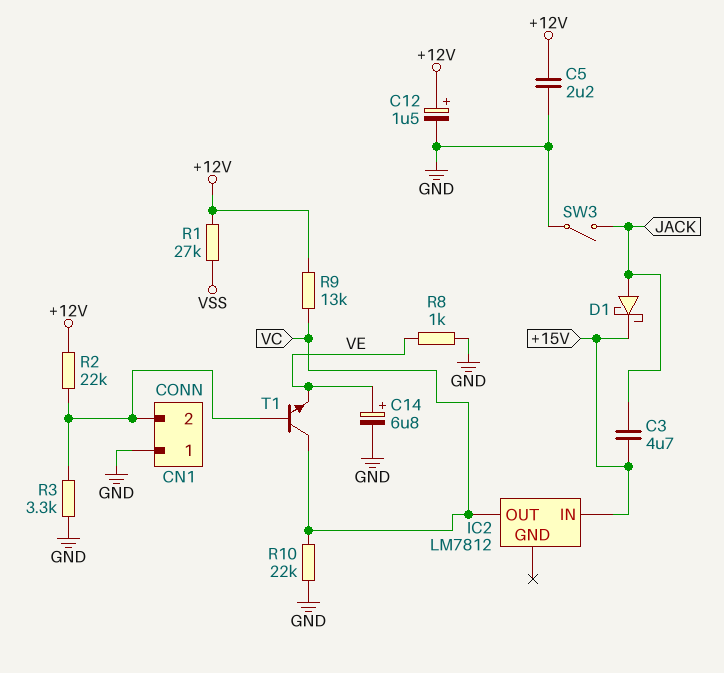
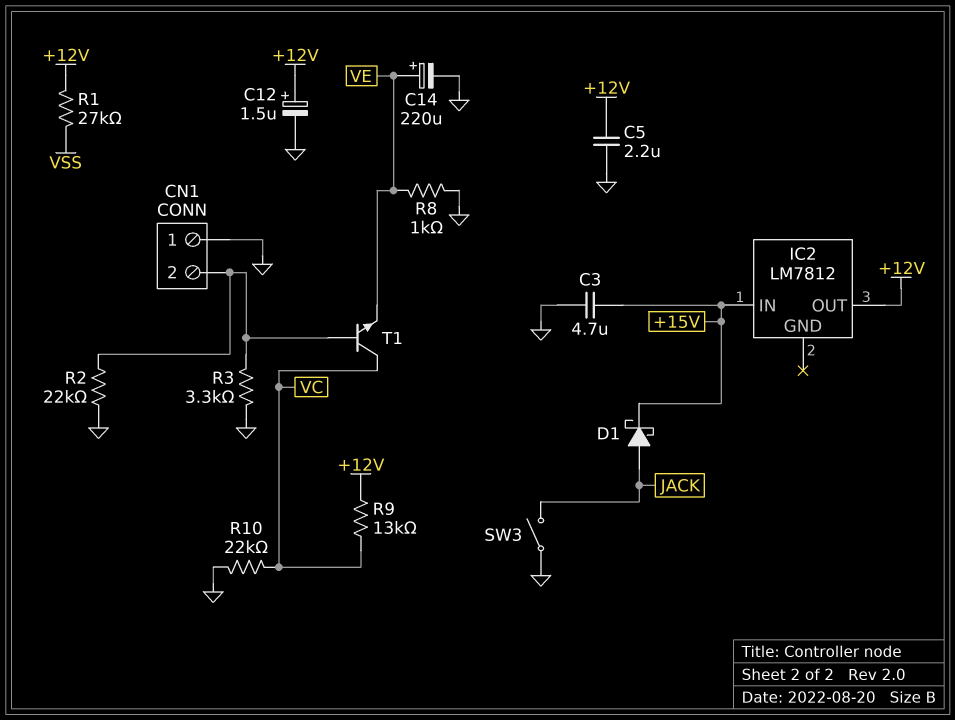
C3: 4.7uF (+15V, JACK) -> 4.7uF (+15V, GND)
C14: 6.8uF (plus VE, minus GND) -> 220uF (plus VE, minus GND)
IC2 pin OUT: VC -> +12V
R2: 22k (+12V, CN1/2) -> 22k (CN1/2, GND)

